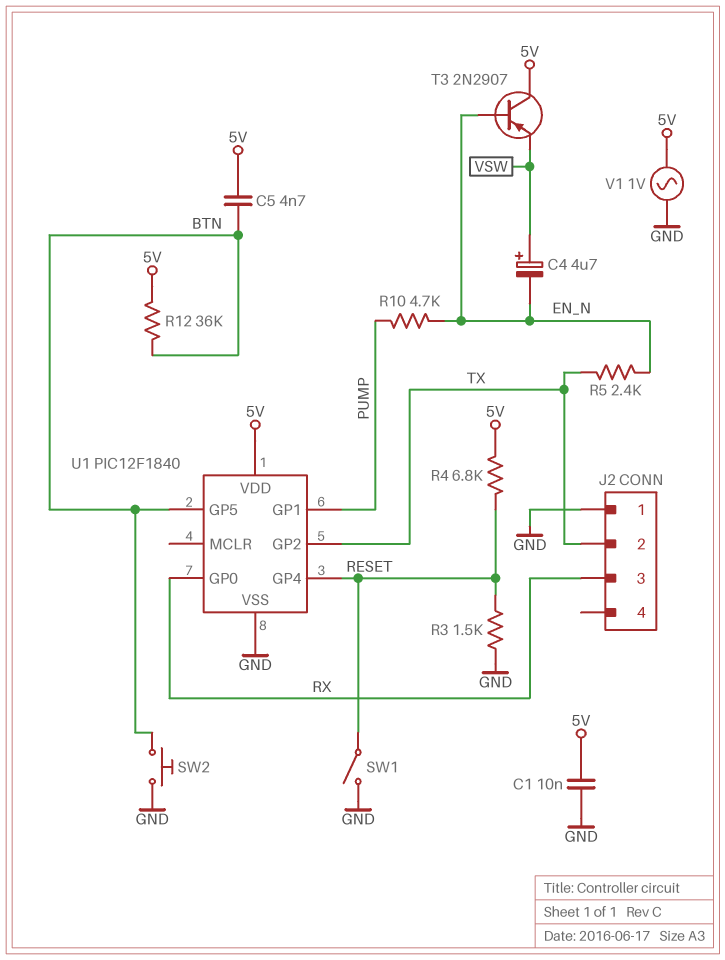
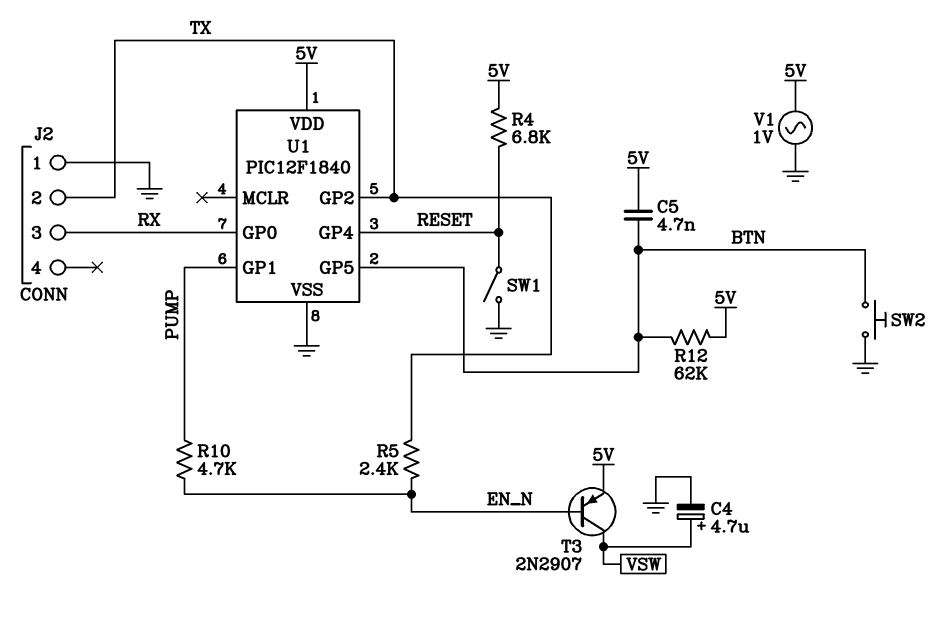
C1: 10nF (5V, GND) -> none
C4: 4.7uF (plus VSW, minus EN_N) -> 4.7uF (plus VSW, minus GND)
R3: 1.5k (GND, RESET) -> none
R12: 36k (5V, BTN) -> 62k (5V, BTN)
T3: PNP 2N2907 (B EN_N, C 5V, E VSW) -> PNP 2N2907 (B EN_N, C VSW, E 5V)

